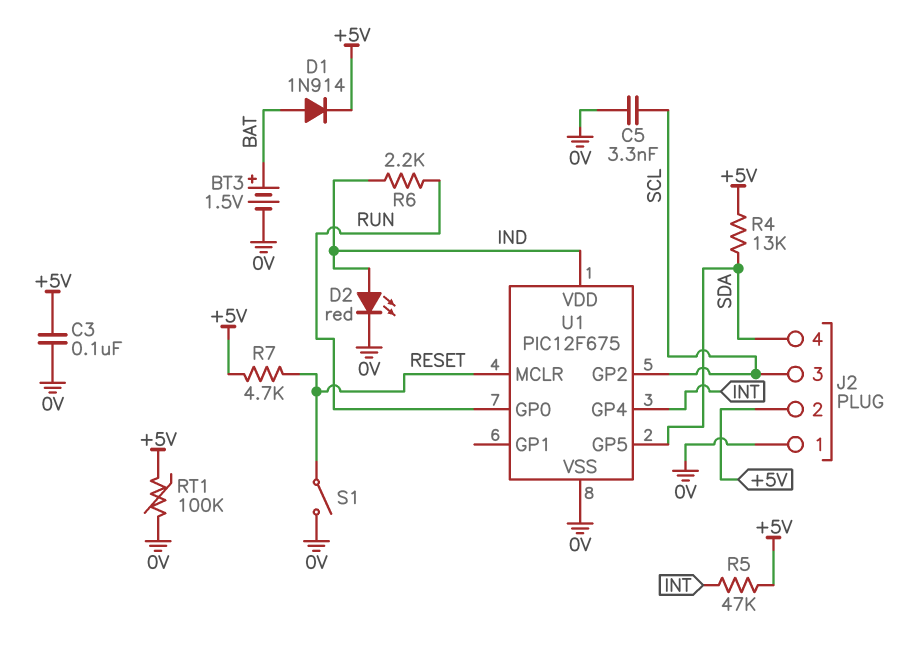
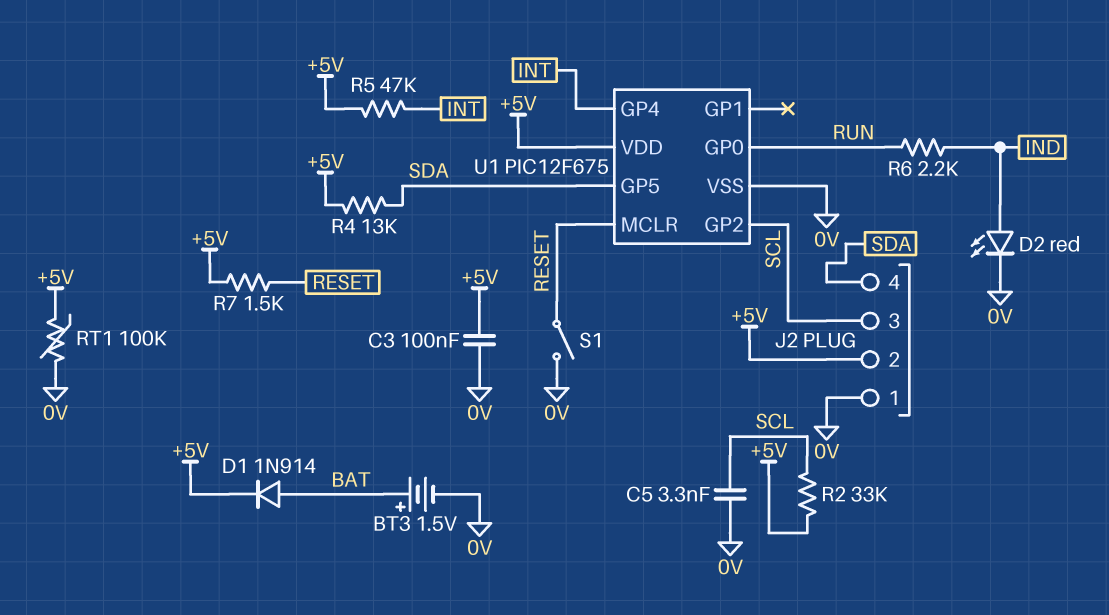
R2: none -> 33k (+5V, SCL)
R7: 4.7k (+5V, RESET) -> 1.5k (+5V, RESET)
U1 pin VDD: IND -> +5V

